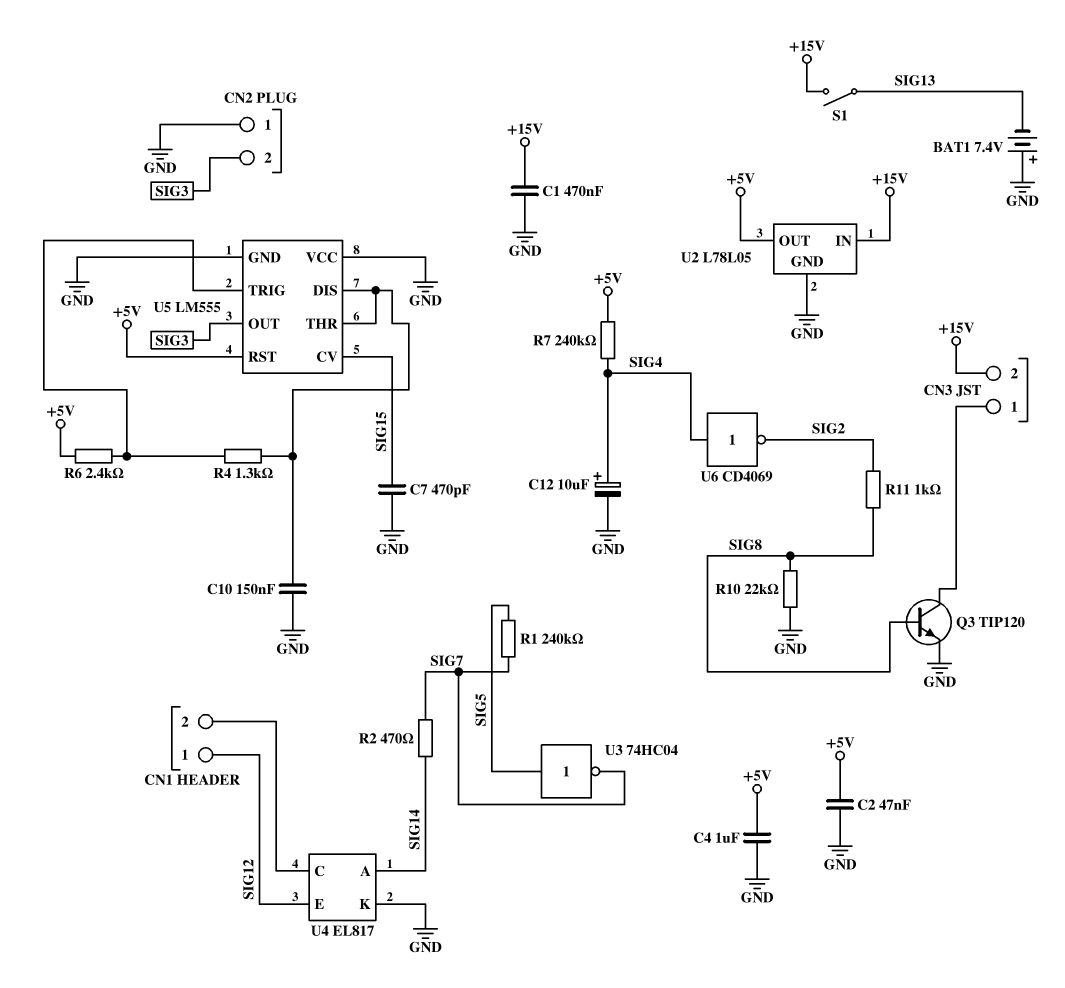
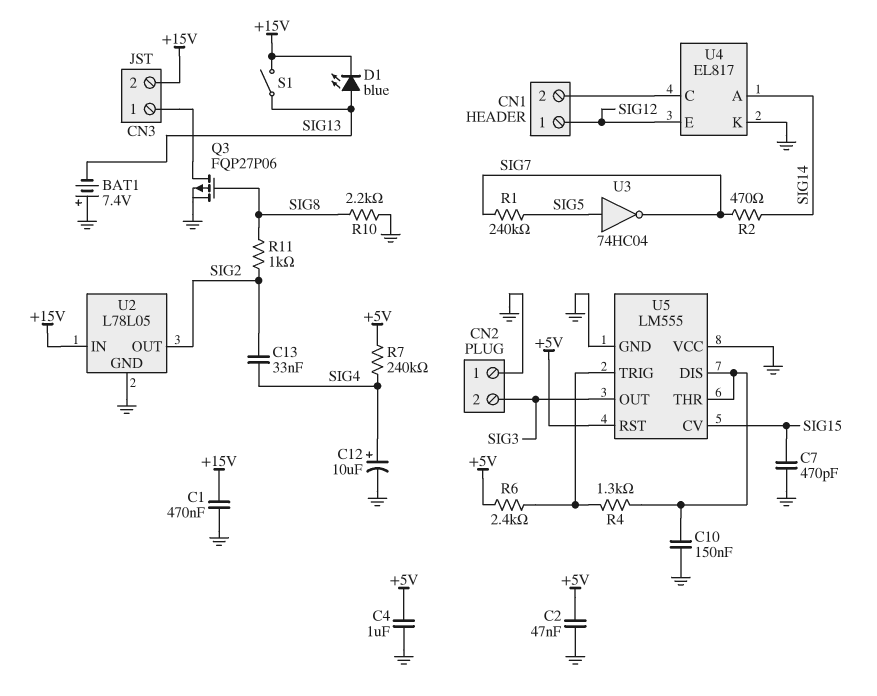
C13: none -> 33nF (SIG2, SIG4)
D1: none -> LED blue (A SIG13, K +15V)
Q3: NPN TIP120 (B SIG8, C CN3/1, E GND) -> PMOS FQP27P06 (G SIG8, D CN3/1, S GND)
R10: 22k (GND, SIG8) -> 2.2k (GND, SIG8)
U2 pin OUT: +5V -> SIG2
U6: NOT CD4069 (in SIG4, out SIG2) -> none

